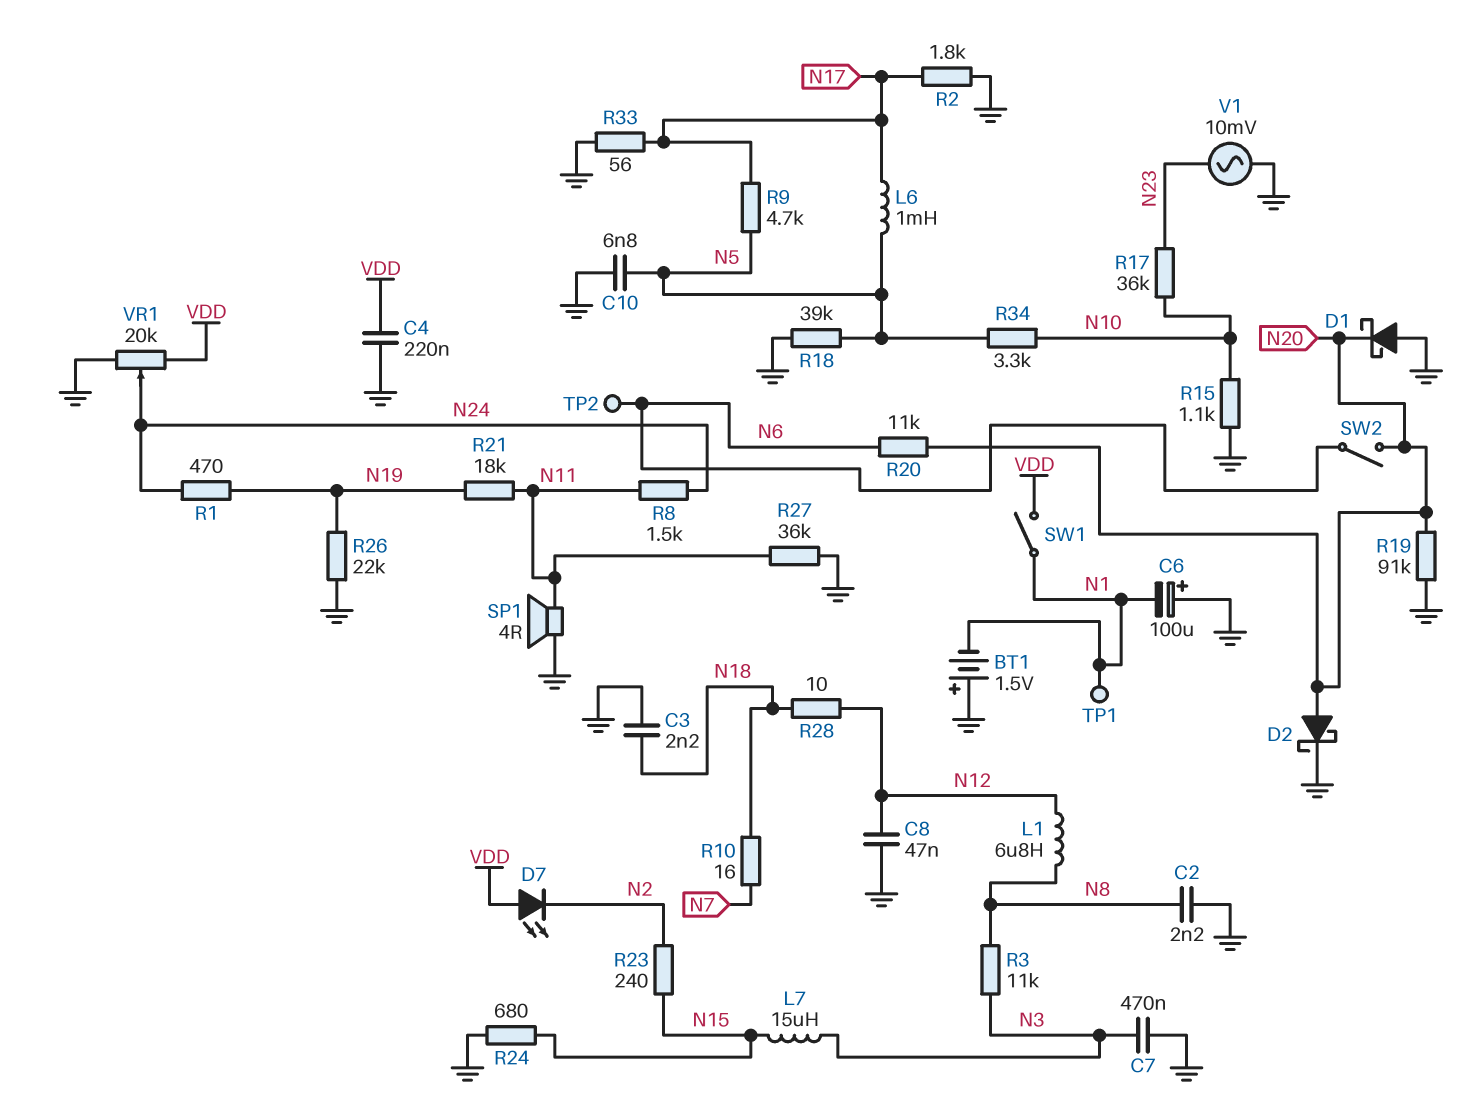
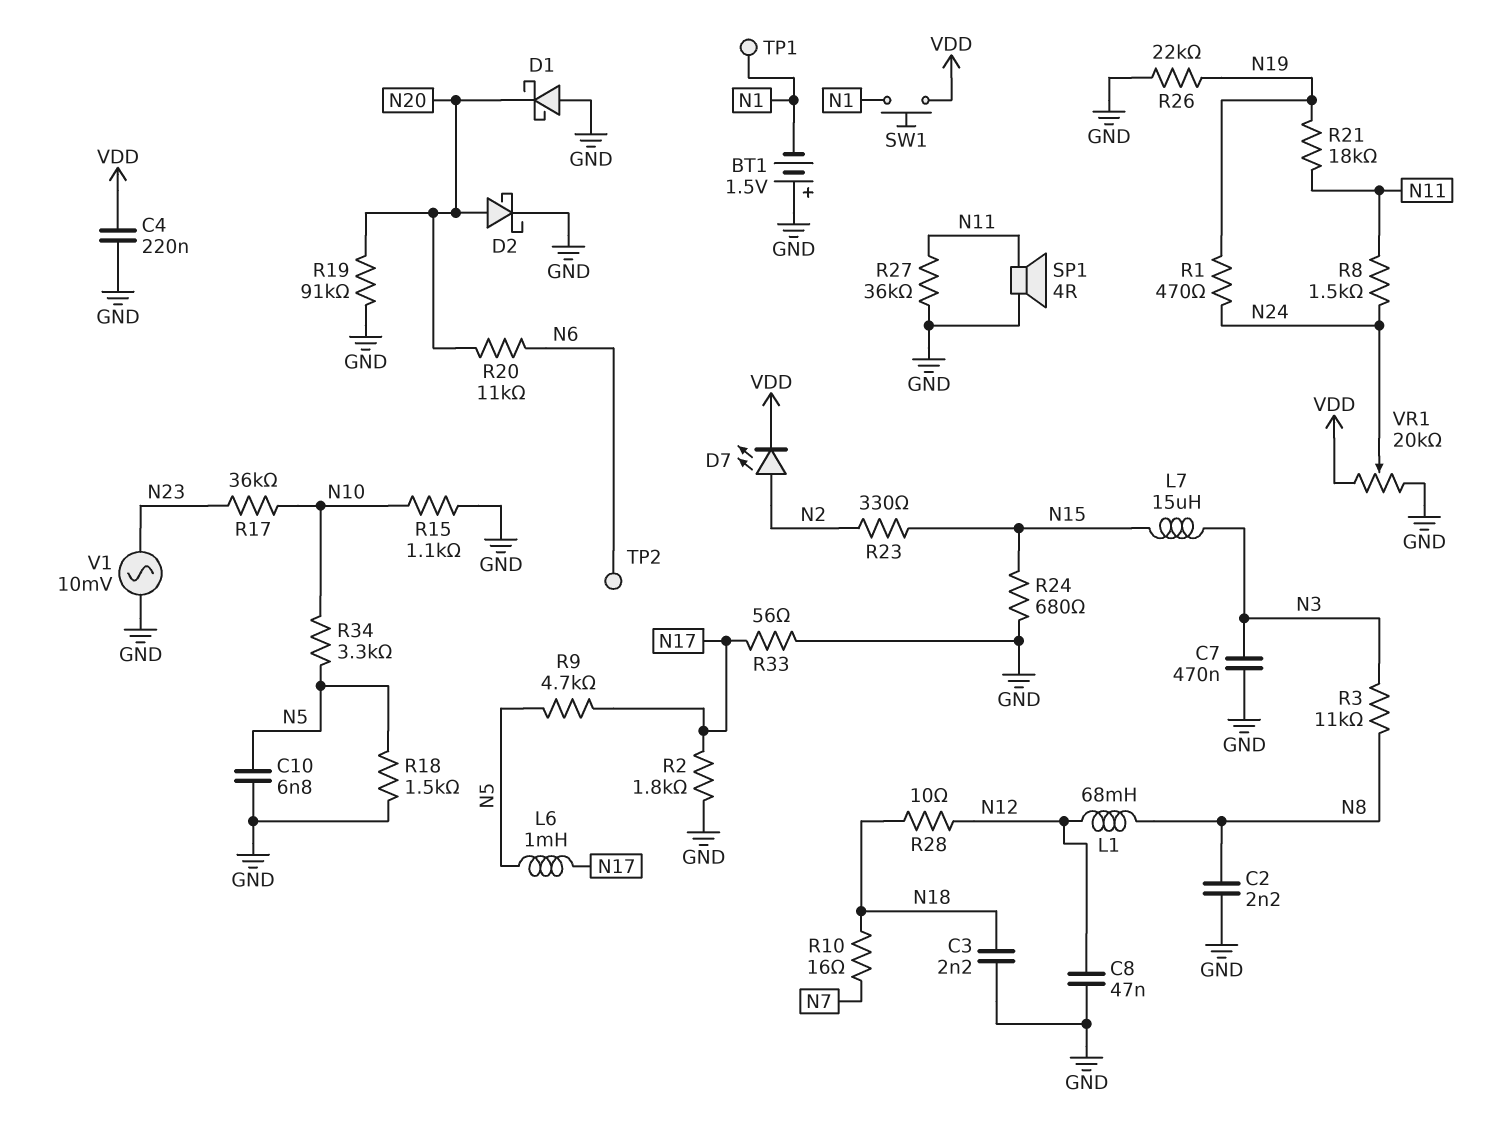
C6: 100uF (plus GND, minus N1) -> none
D7: LED (A VDD, K N2) -> LED (A N2, K VDD)
L1: 6.8uH (N8, N12) -> 68mH (N8, N12)
R18: 39k (GND, N5) -> 1.5k (GND, N5)
R23: 240 (N2, N15) -> 330 (N2, N15)
SW1: switch (N1, VDD) -> button (N1, VDD)
SW2: switch (N6, N20) -> none

